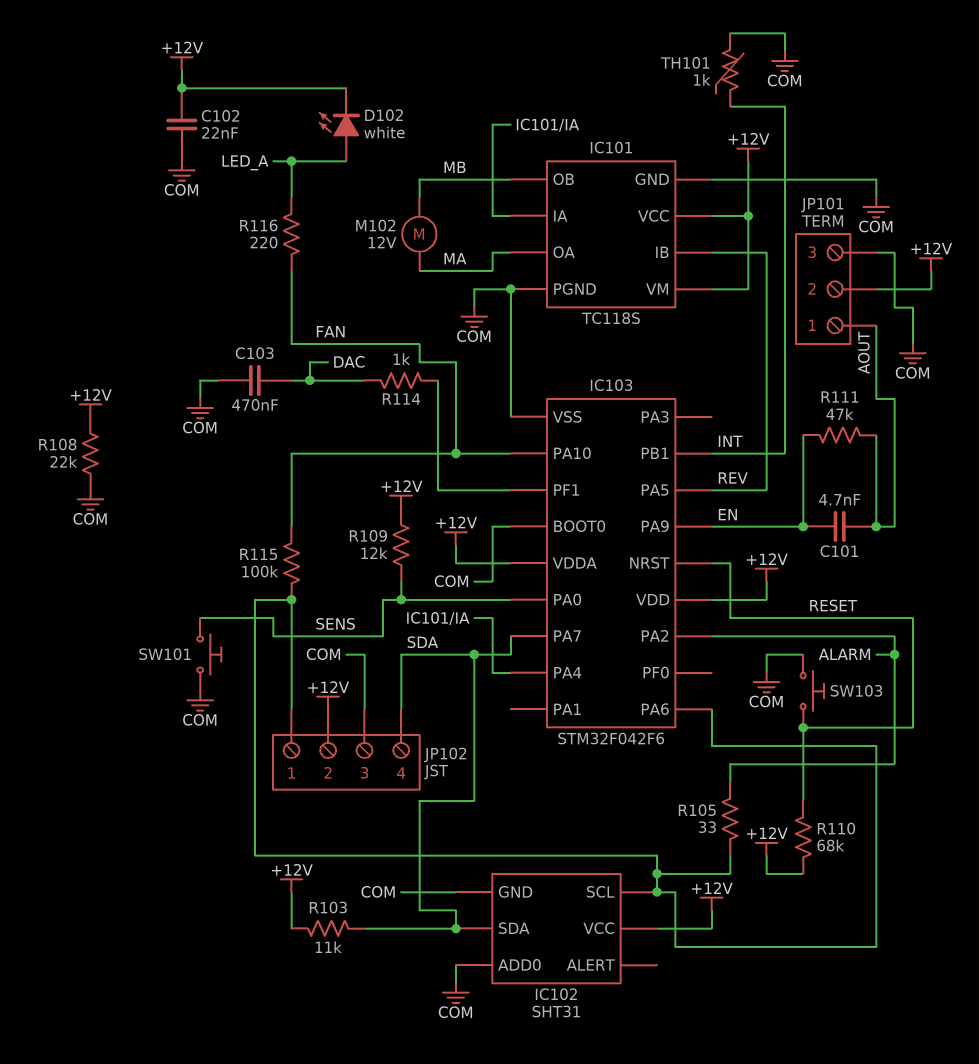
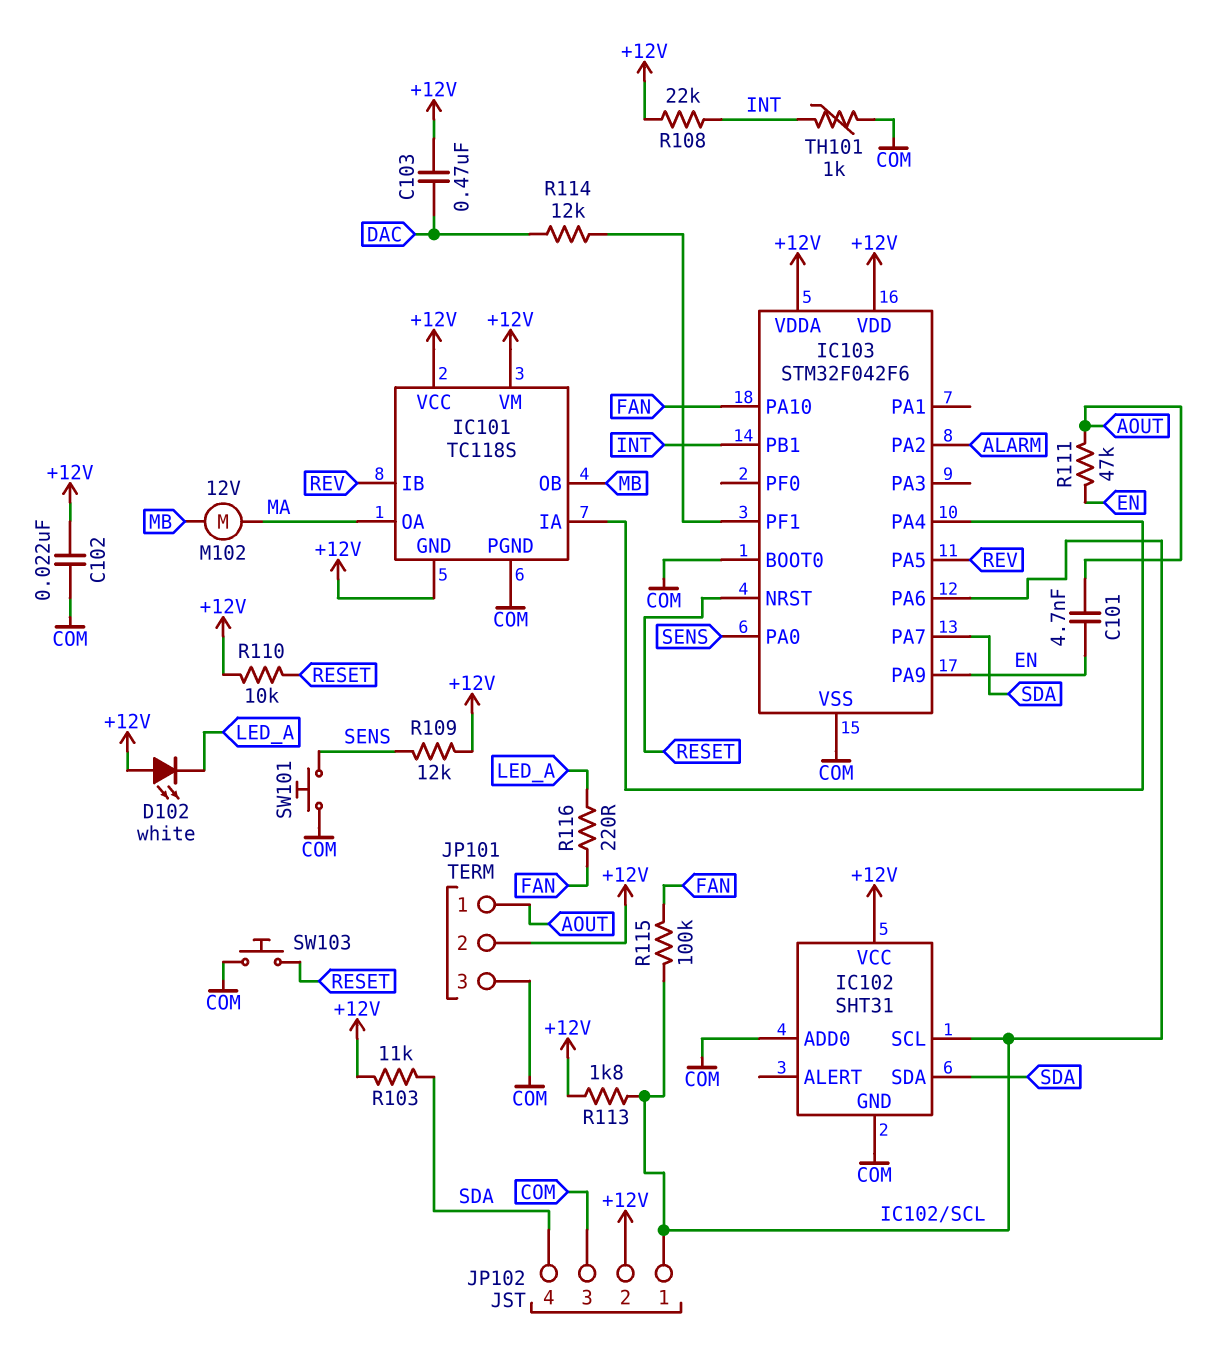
C103: 470nF (COM, DAC) -> 470nF (+12V, DAC)
D102: LED white (A LED_A, K +12V) -> LED white (A +12V, K LED_A)
IC101 pin GND: COM -> +12V
R105: 33 (ALARM, IC102/SCL) -> none
R108: 22k (+12V, COM) -> 22k (+12V, INT)
R110: 68k (+12V, RESET) -> 10k (+12V, RESET)
R113: none -> 1.8k (+12V, IC102/SCL)
R114: 1k (DAC, IC103/PF1) -> 12k (DAC, IC103/PF1)

